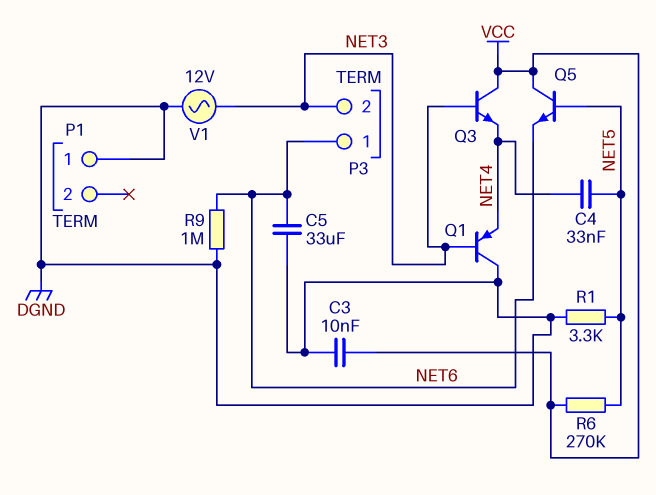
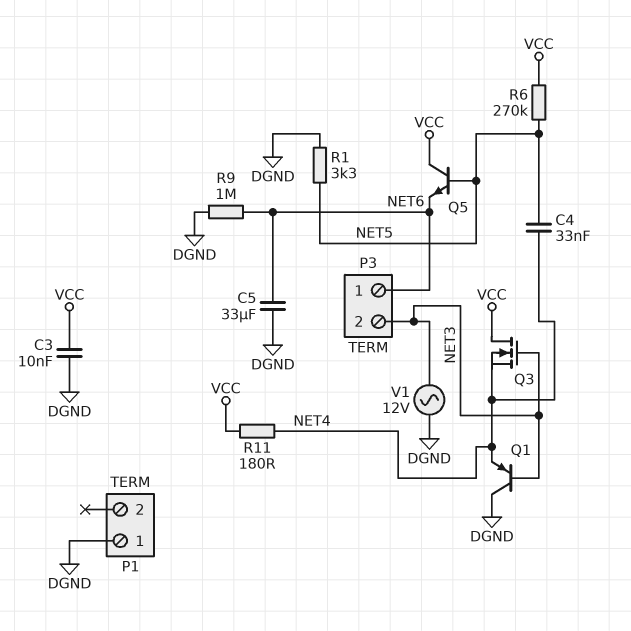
Q3: NPN (B NET3, C VCC, E NET4) -> NMOS (G NET3, D VCC, S NET4)
R11: none -> 180 (NET4, VCC)

